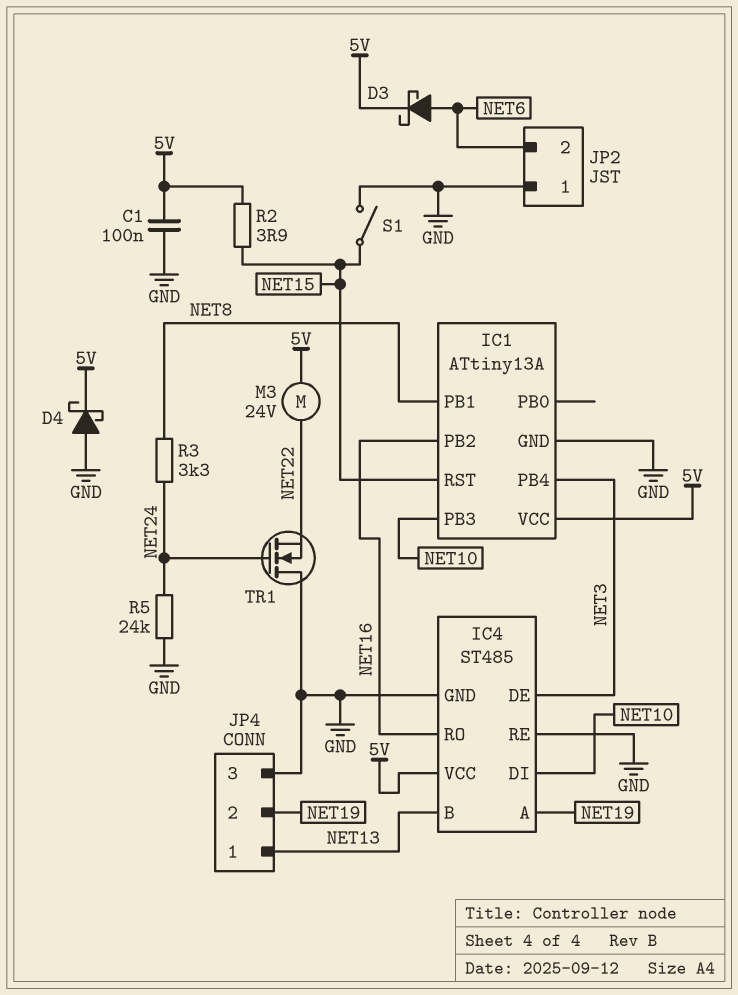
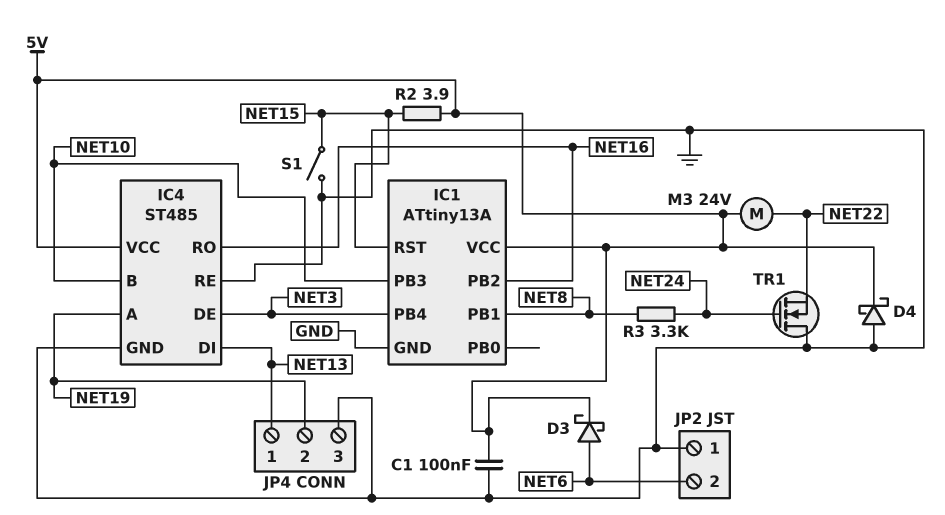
IC4 pin B: NET13 -> NET10
IC4 pin DI: NET10 -> NET13
R5: 24k (GND, NET24) -> none

